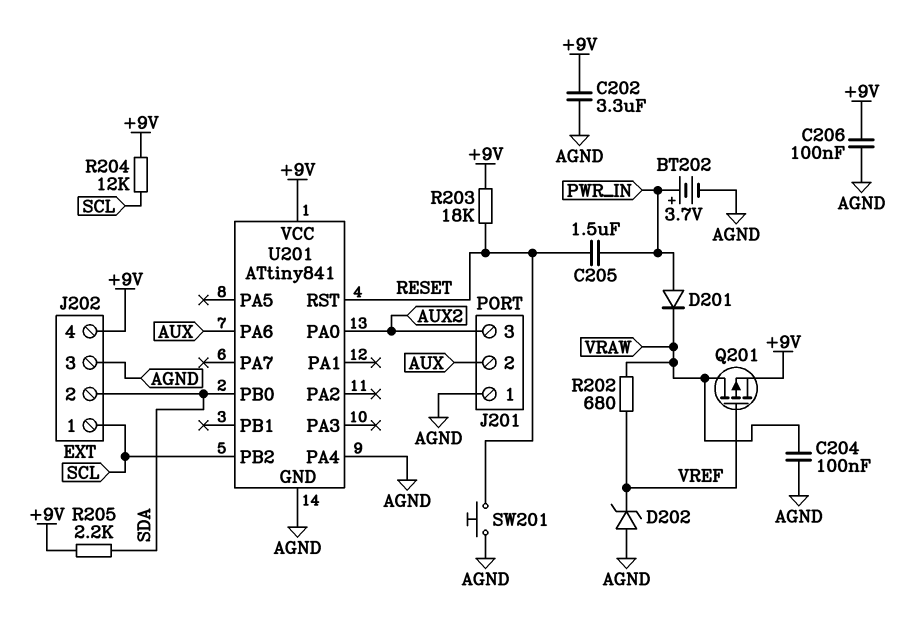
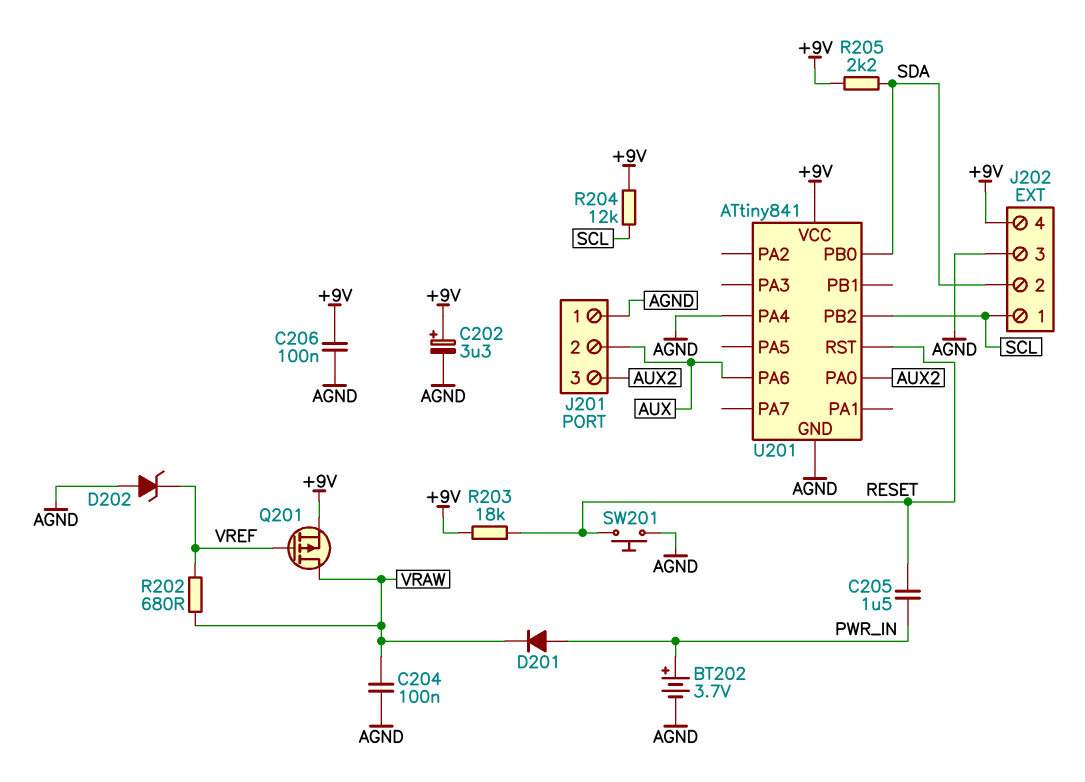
C202: 3.3uF (+9V, AGND) -> 3.3uF (plus +9V, minus AGND)

